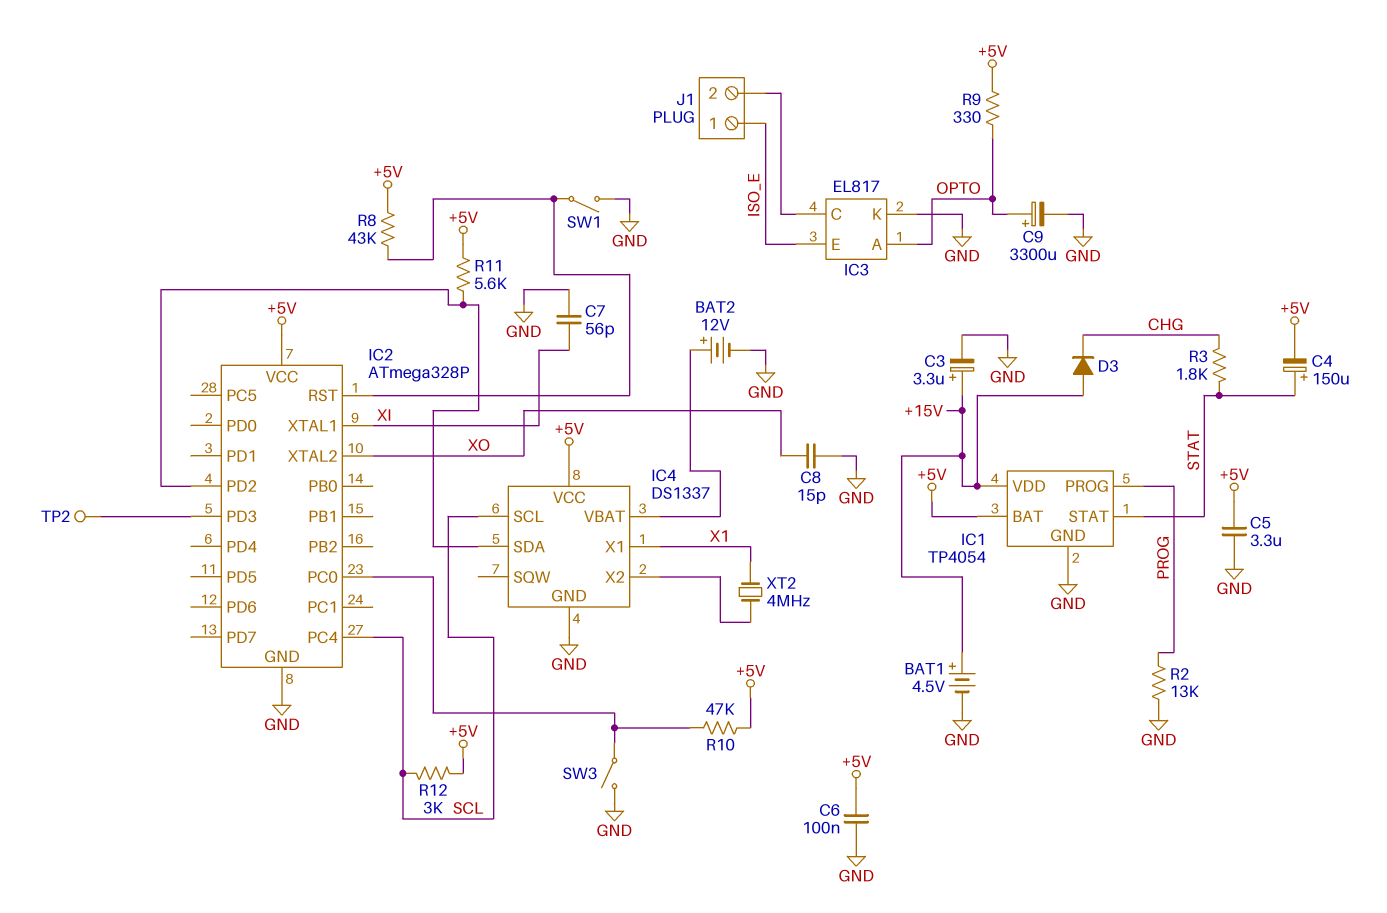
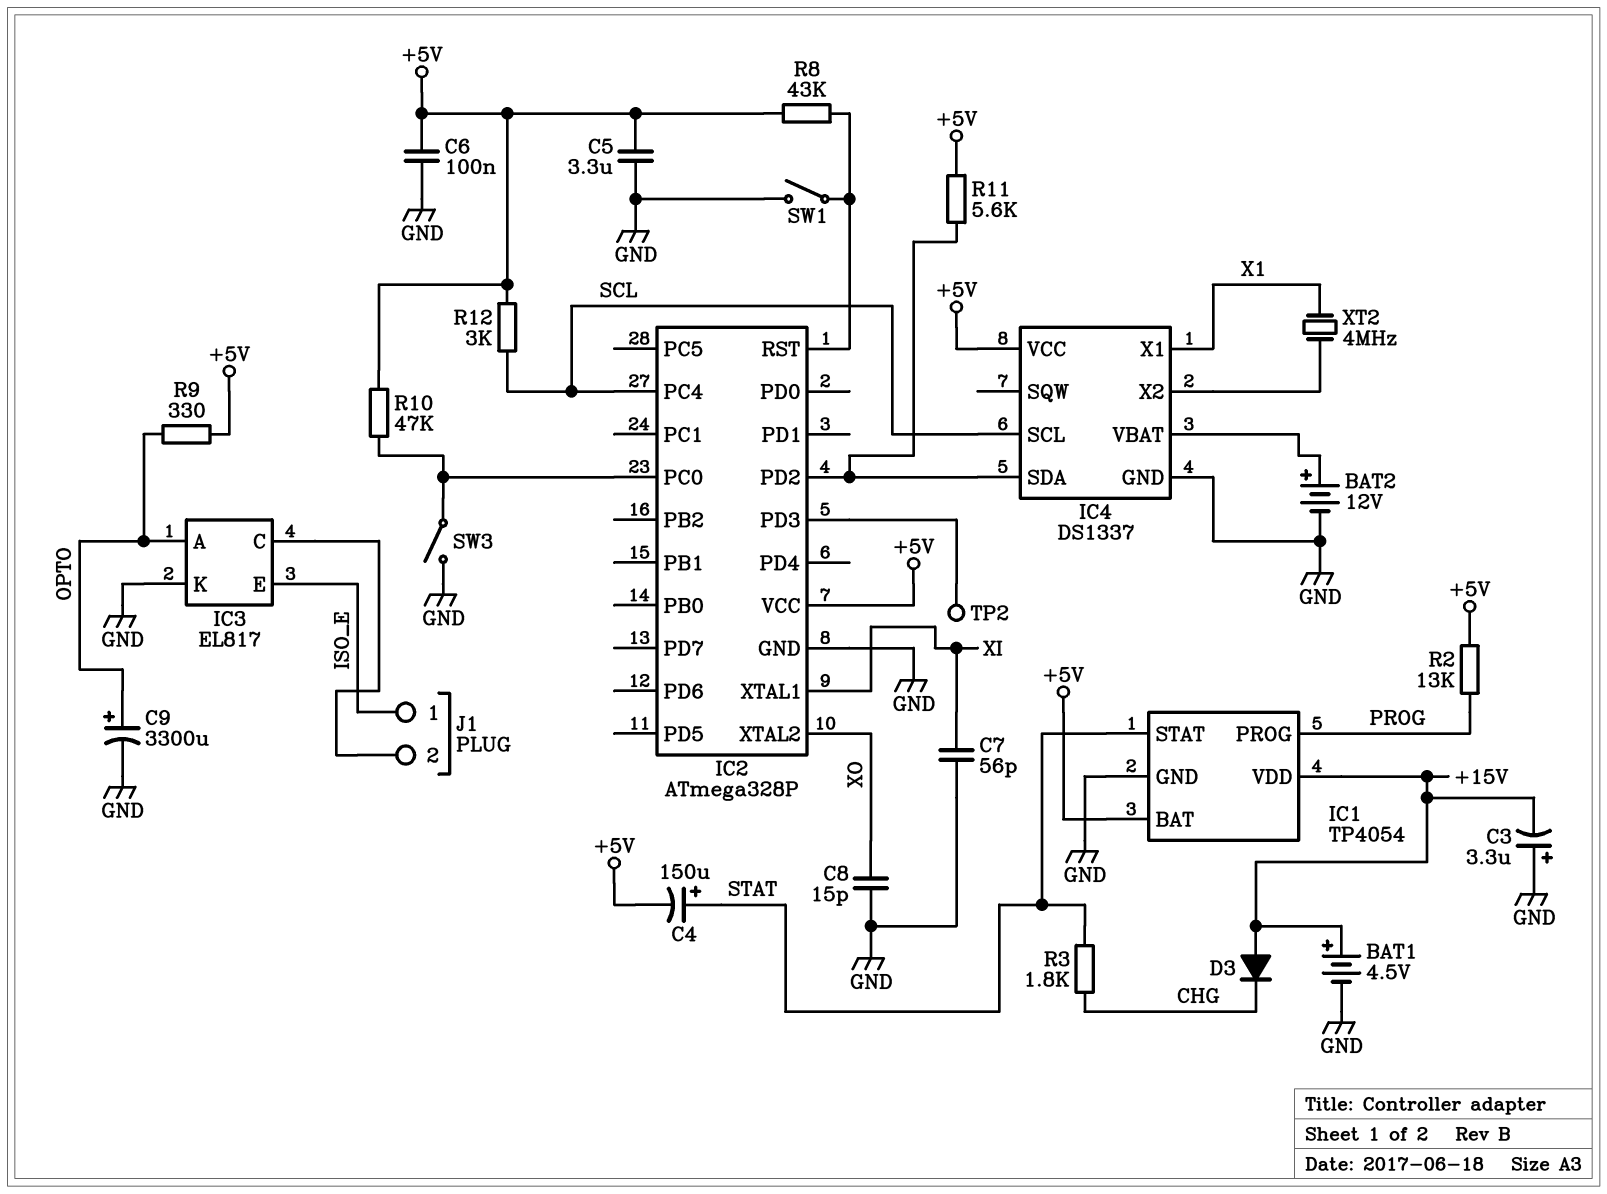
C3: 3.3uF (plus +15V, minus GND) -> 3.3uF (plus GND, minus +15V)
R2: 13k (GND, PROG) -> 13k (+5V, PROG)

